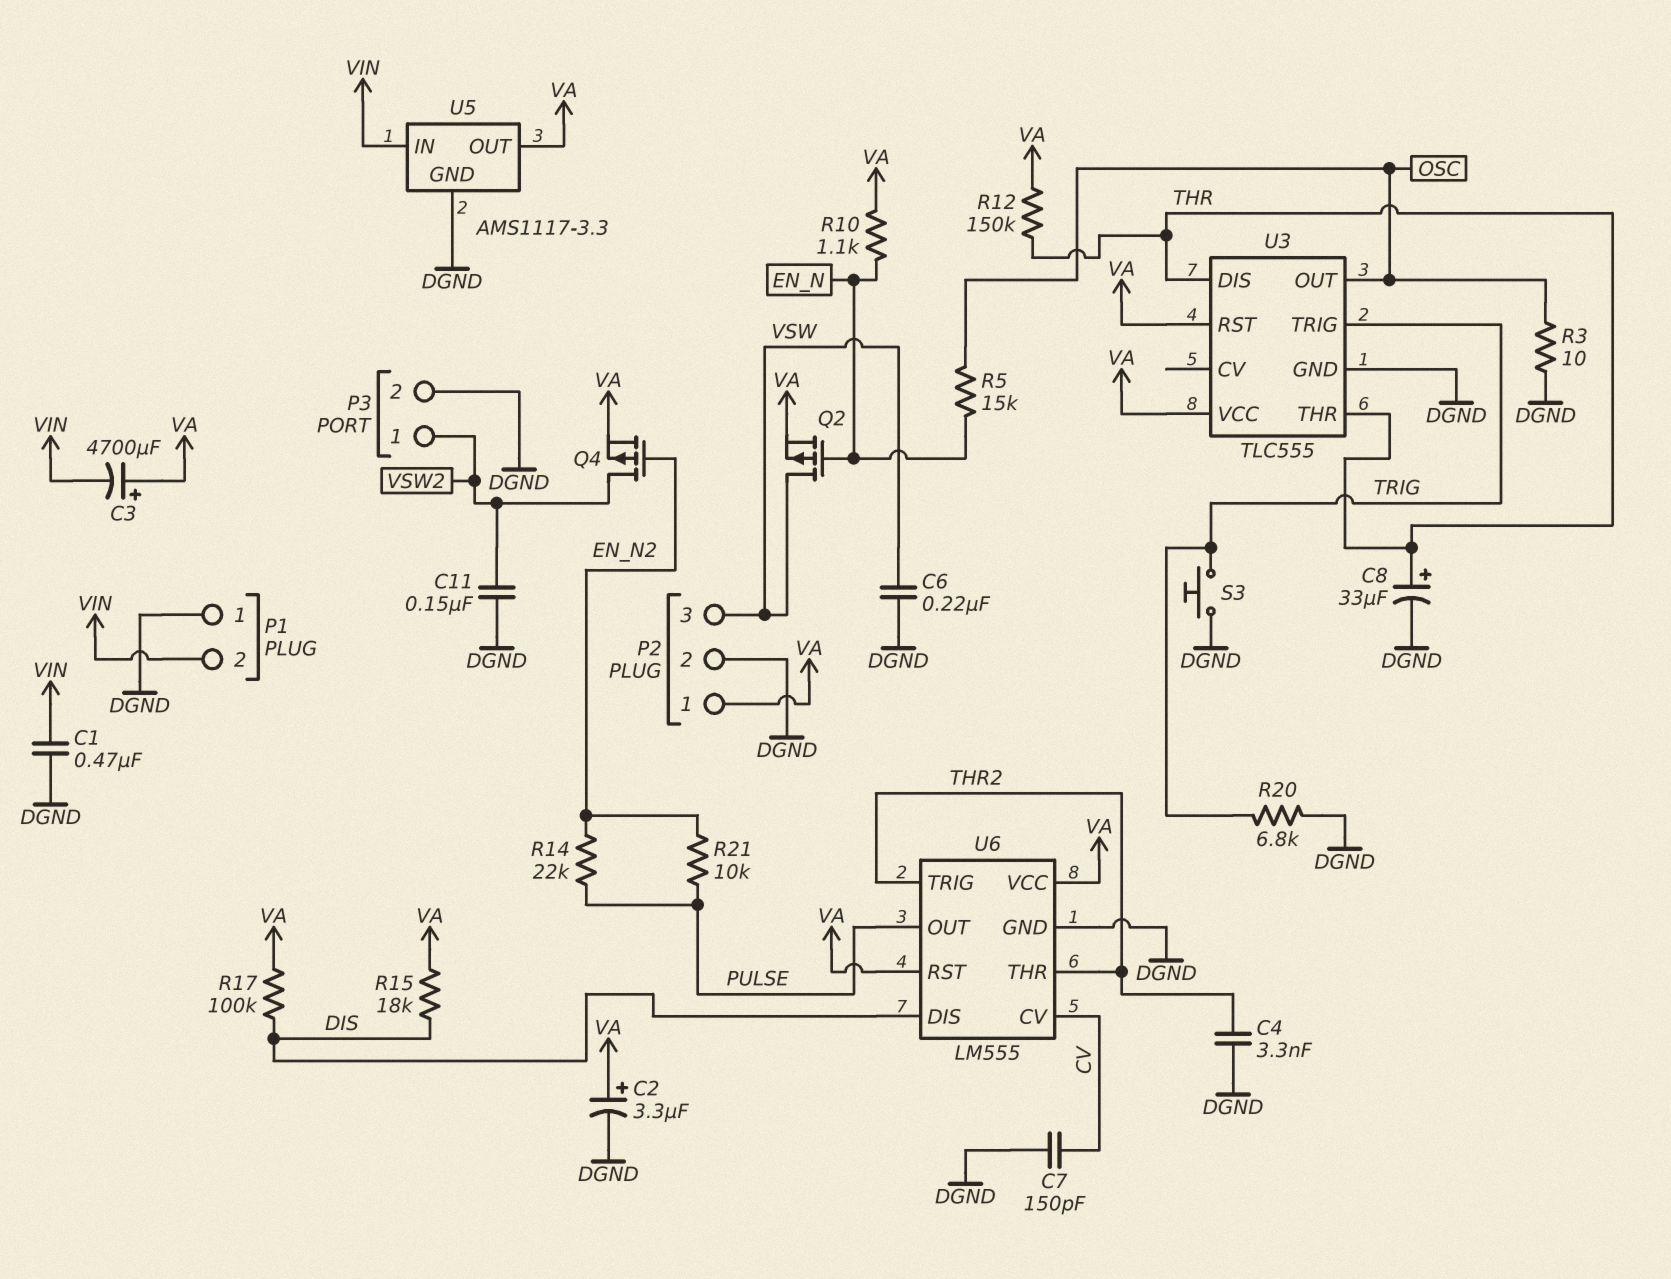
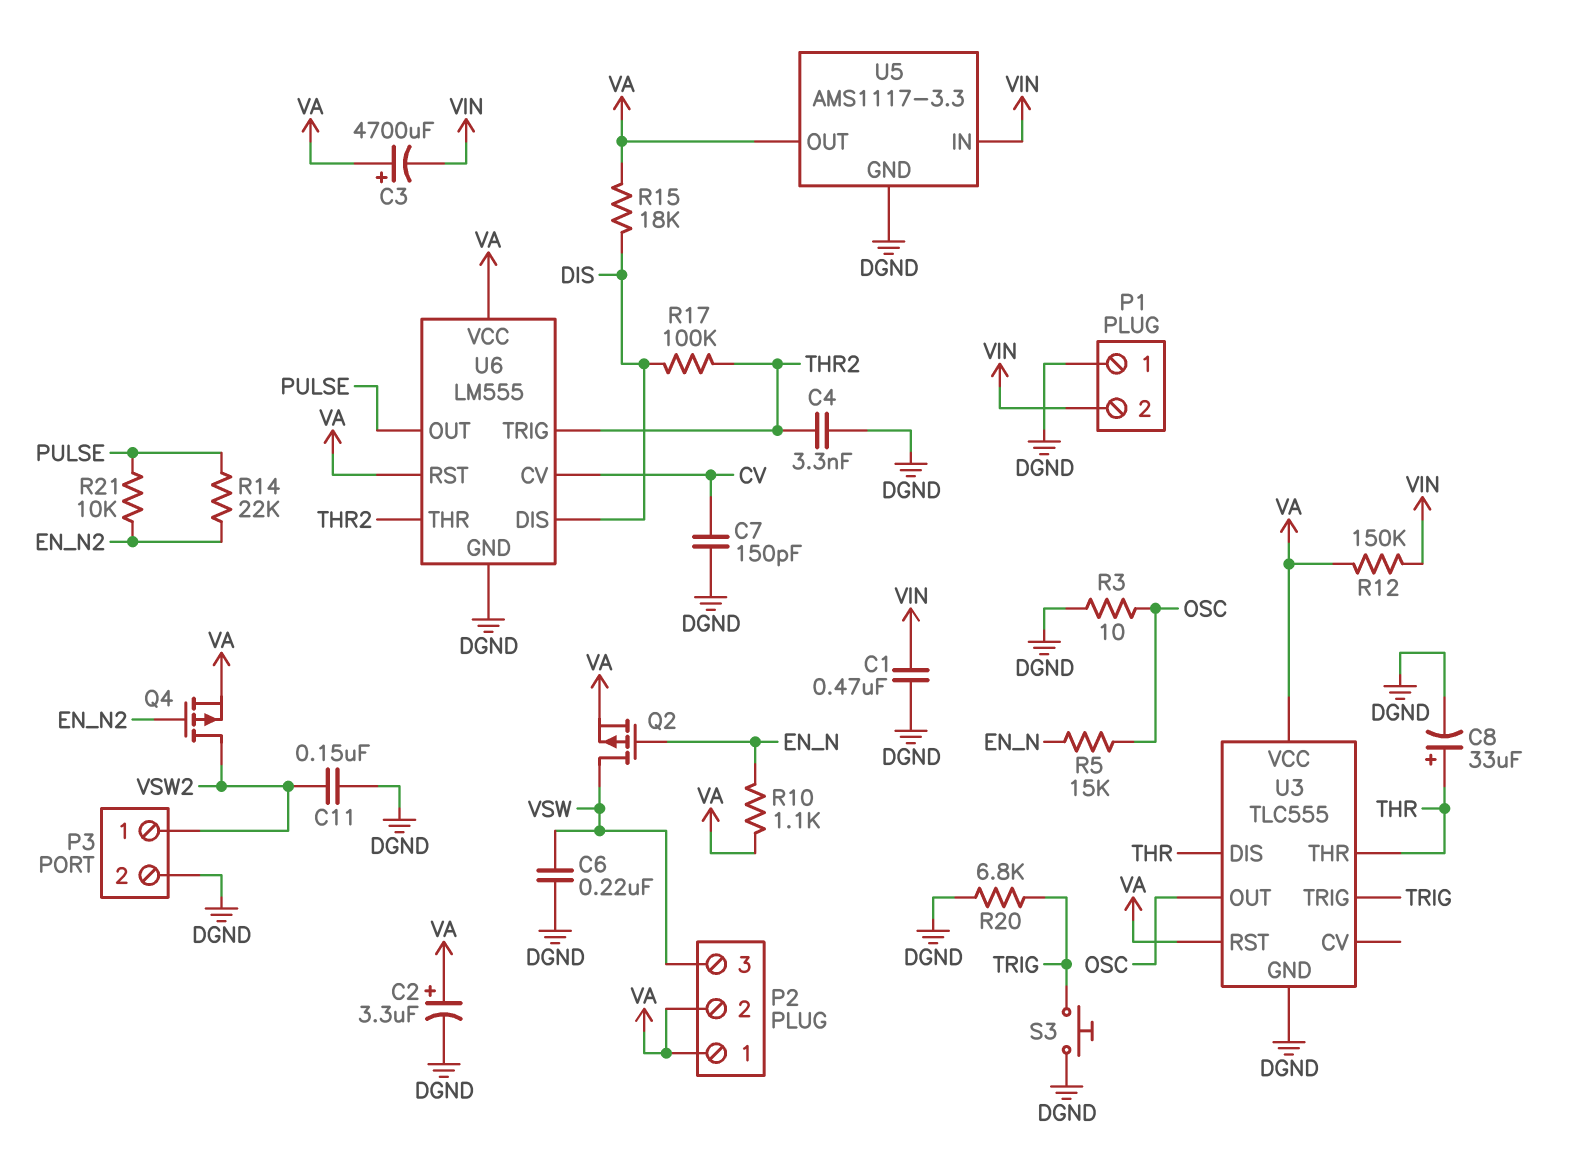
P2 pin 2: DGND -> VA
R12: 150k (THR, VA) -> 150k (VA, VIN)
R17: 100k (DIS, VA) -> 100k (DIS, THR2)

